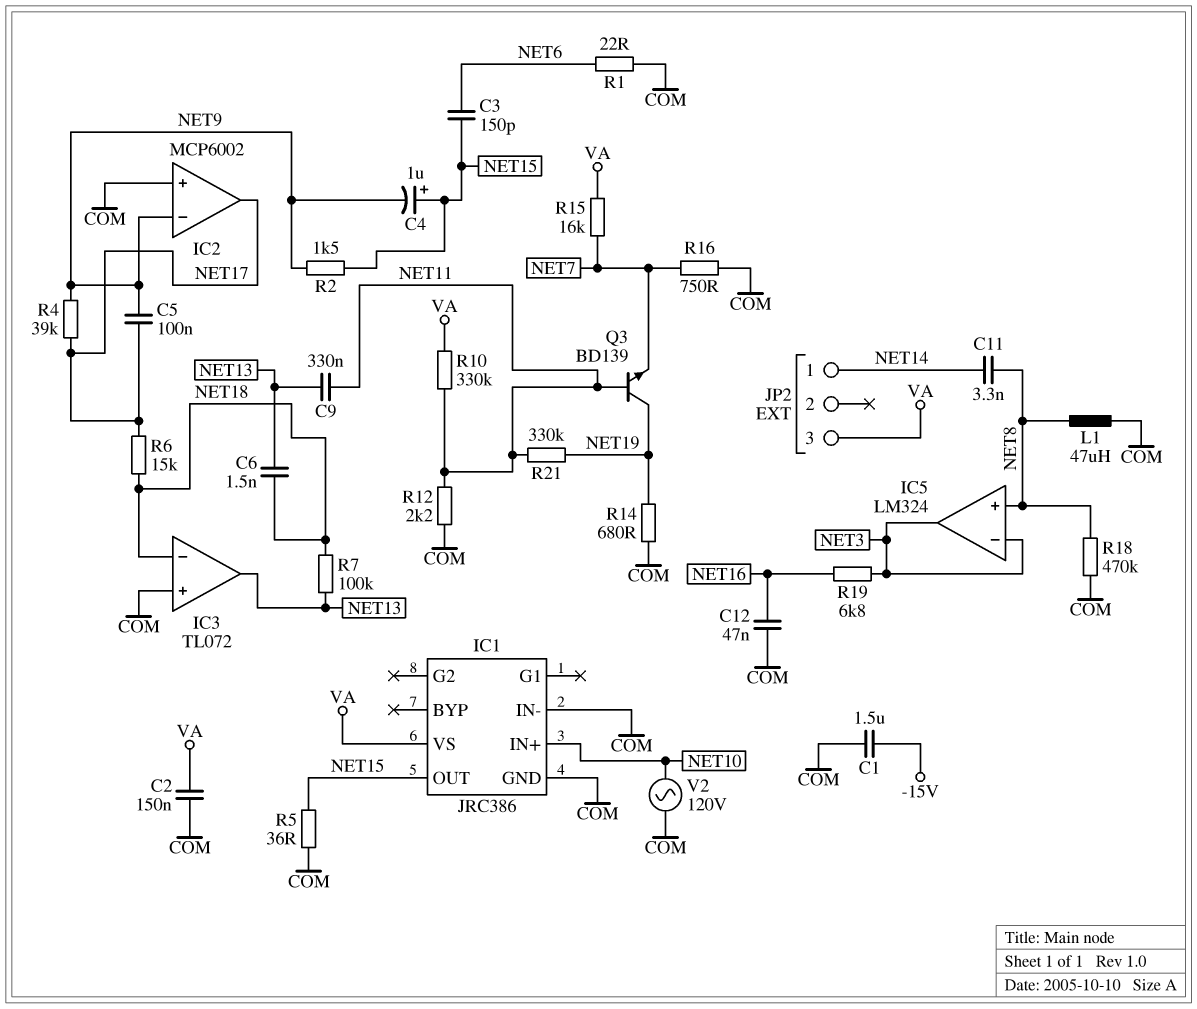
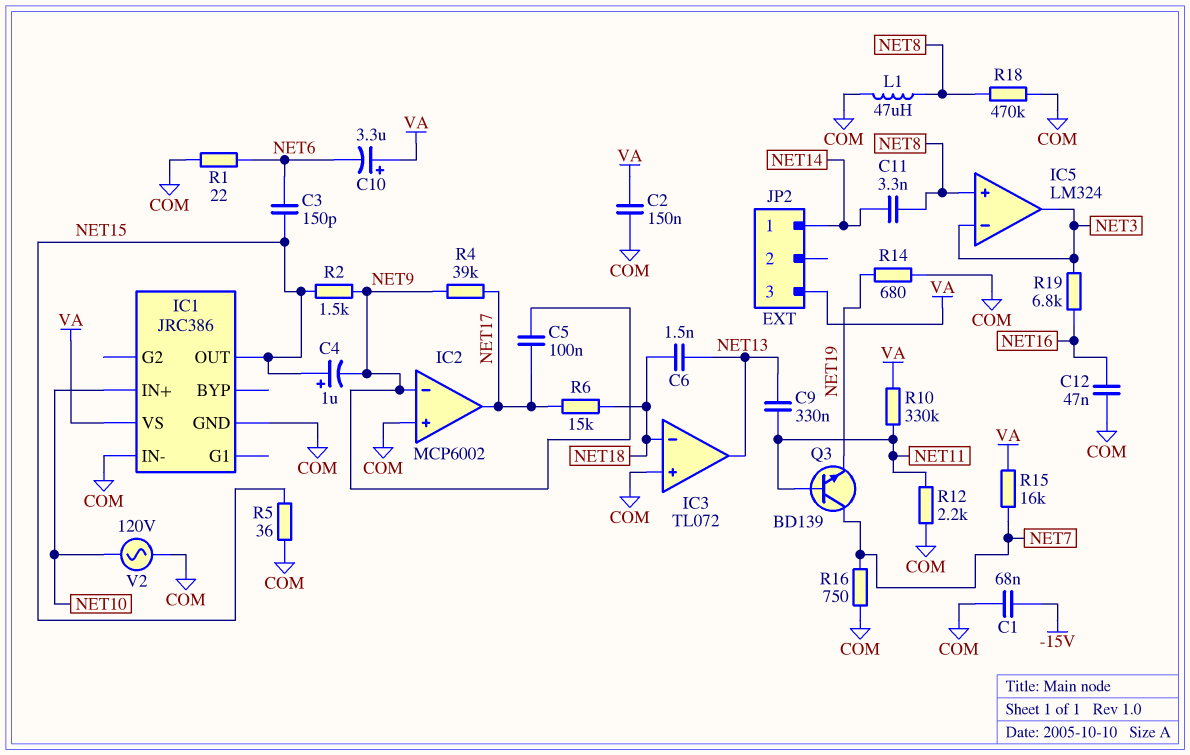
C1: 1.5uF (-15V, COM) -> 68nF (-15V, COM)
C10: none -> 3.3uF (plus VA, minus NET6)
Q3: NPN BD139 (B NET11, C NET19, E NET7) -> NPN BD139 (B NET11, C NET7, E NET19)
R7: 100k (NET13, NET18) -> none
R21: 330k (NET11, NET19) -> none

